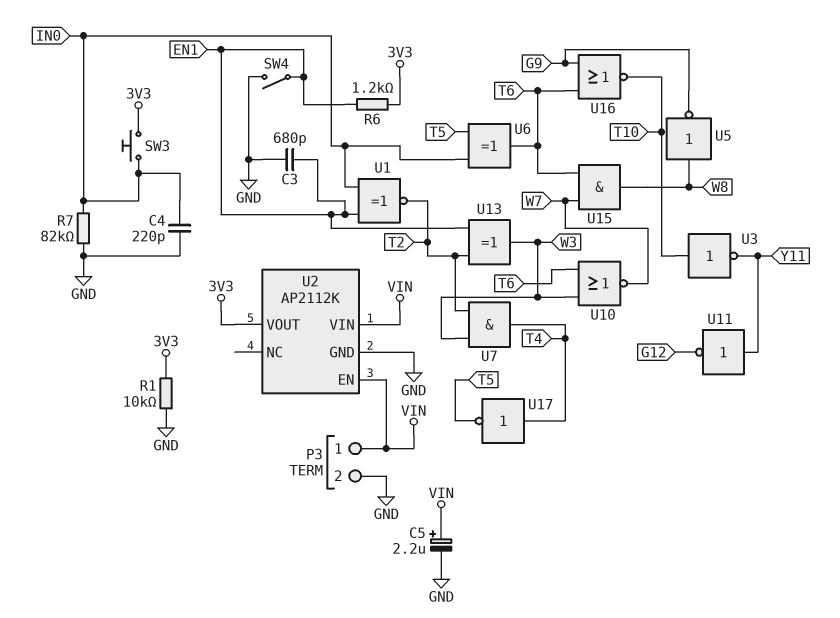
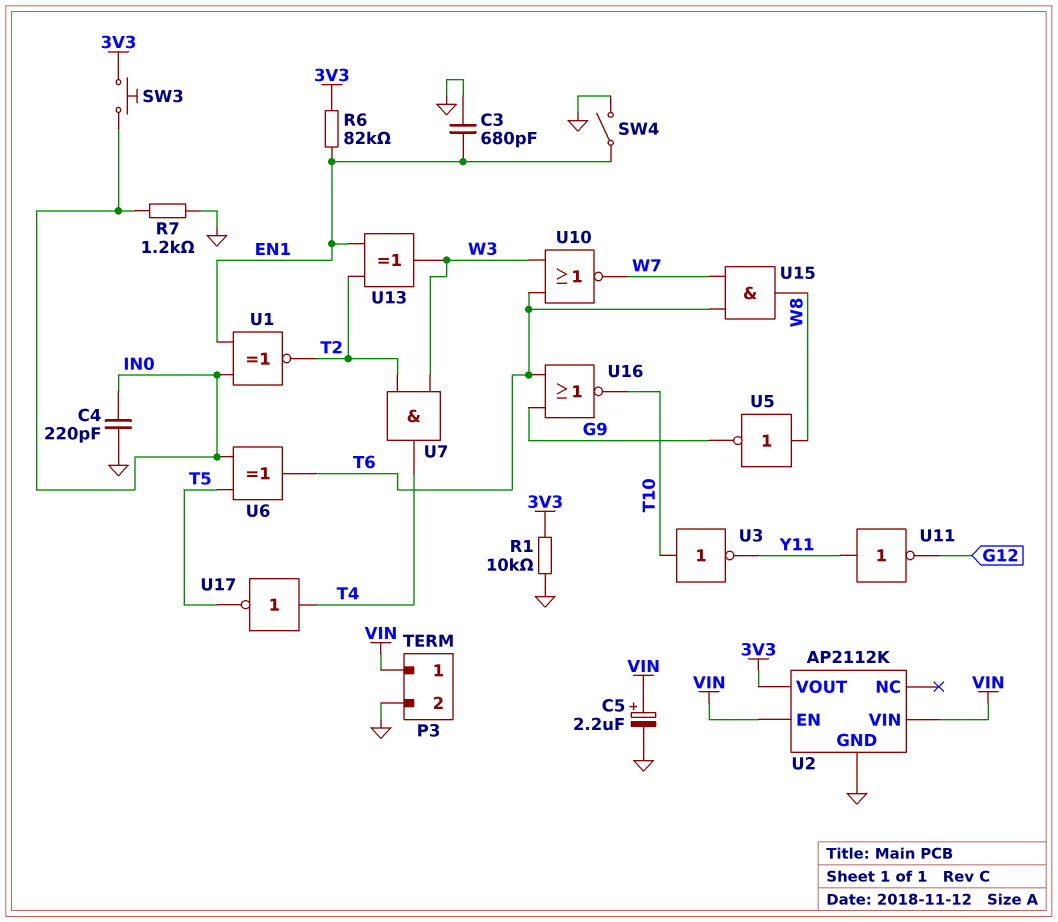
R6: 1.2k (3V3, EN1) -> 82k (3V3, EN1)
R7: 82k (GND, IN0) -> 1.2k (GND, IN0)

